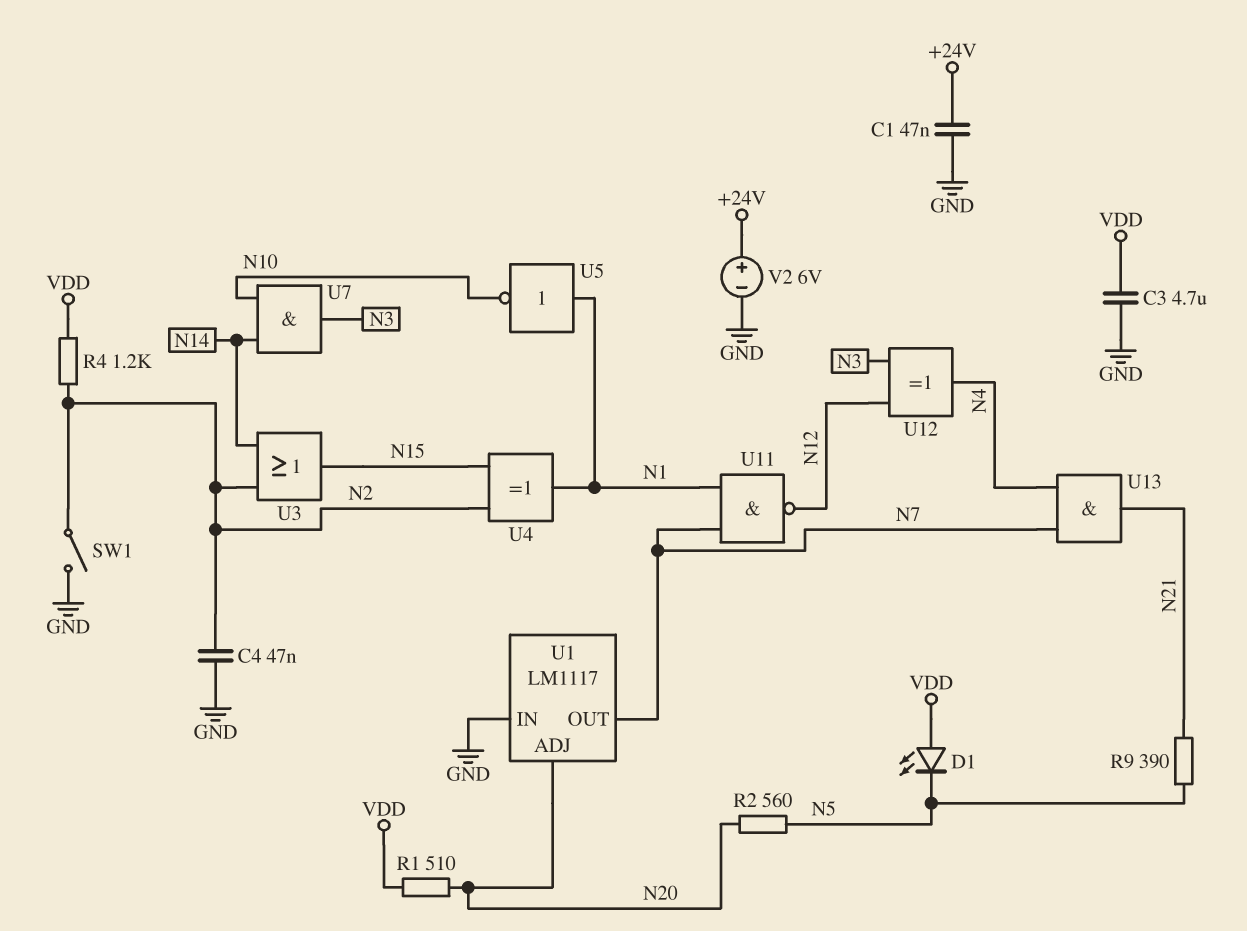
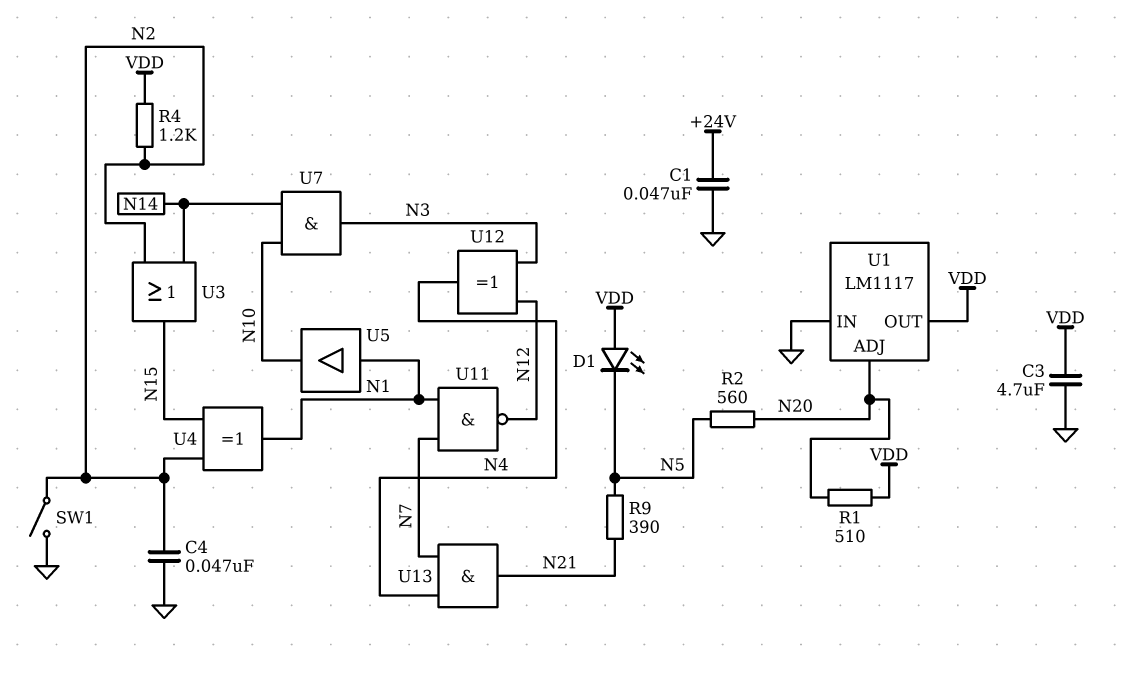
U1 pin OUT: N7 -> VDD
U5: NOT (in N1, out N10) -> buffer (in N1, out N10)
V2: 6V (plus +24V, minus GND) -> none

